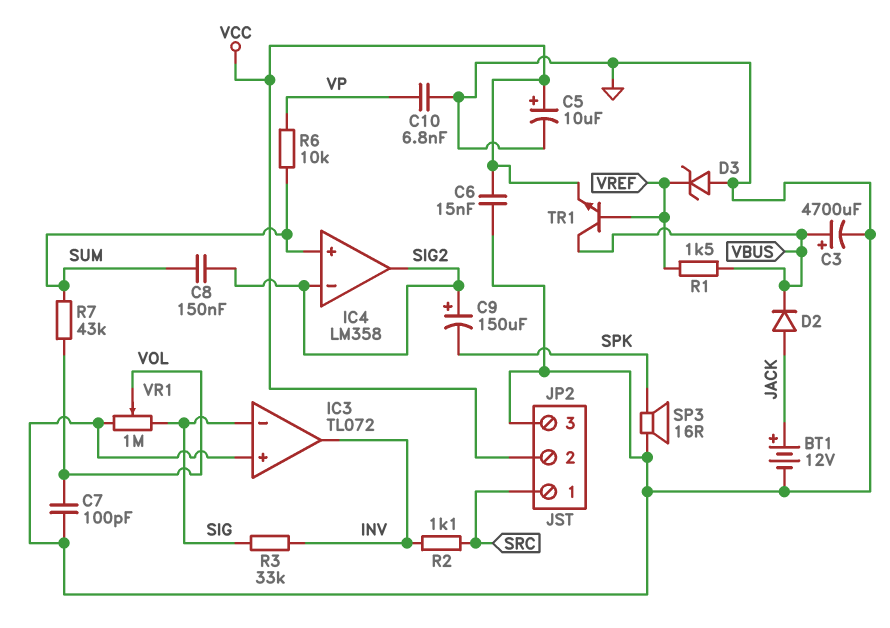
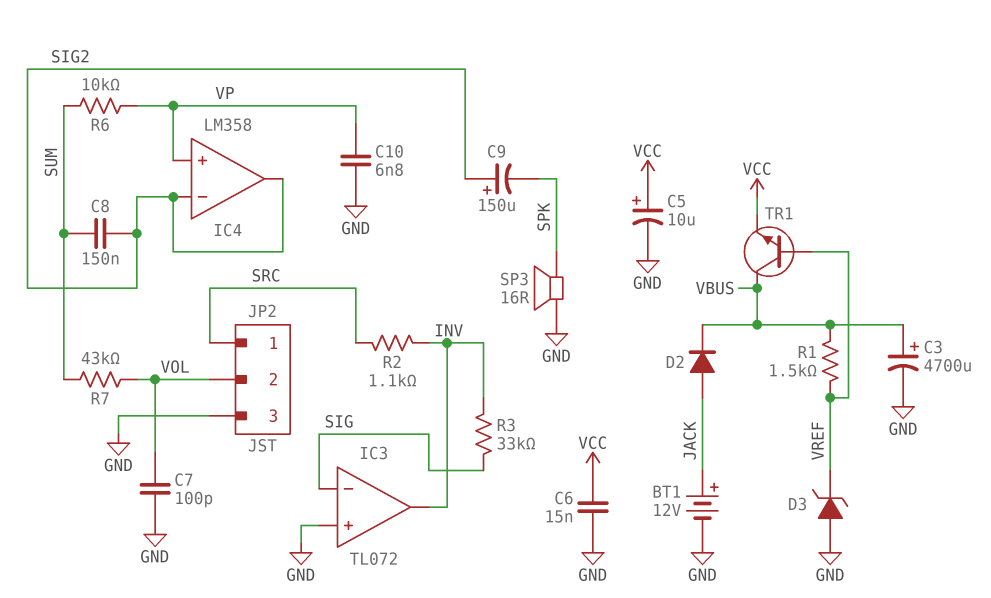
IC4 pin in+: SUM -> VP
JP2 pin 2: VCC -> VOL
VR1: 1M (GND, SIG, wiper VOL) -> none

